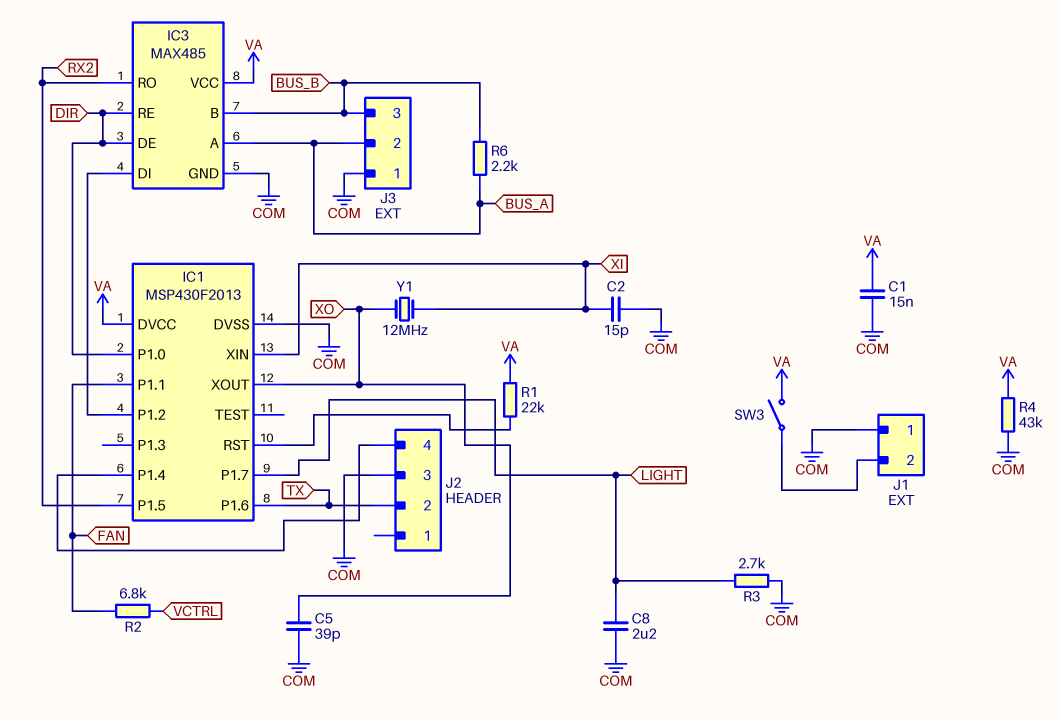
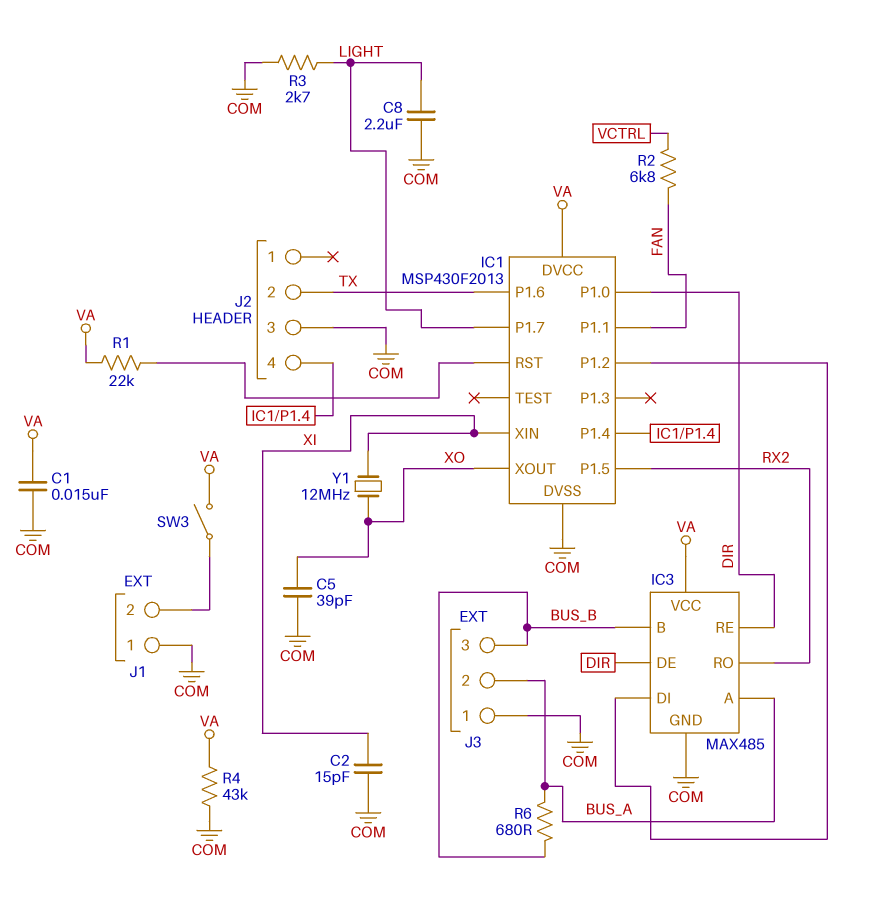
R6: 2.2k (BUS_A, BUS_B) -> 680 (BUS_A, BUS_B)

